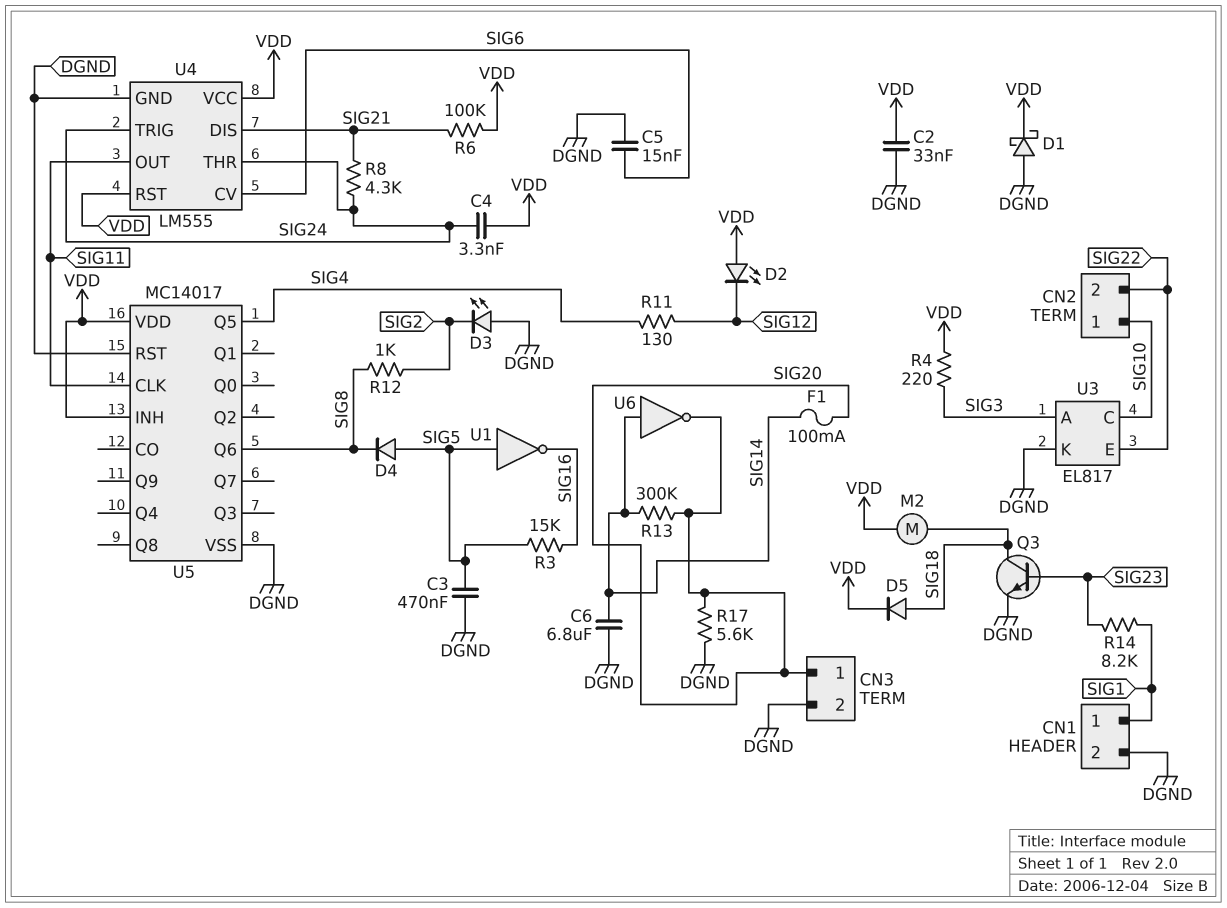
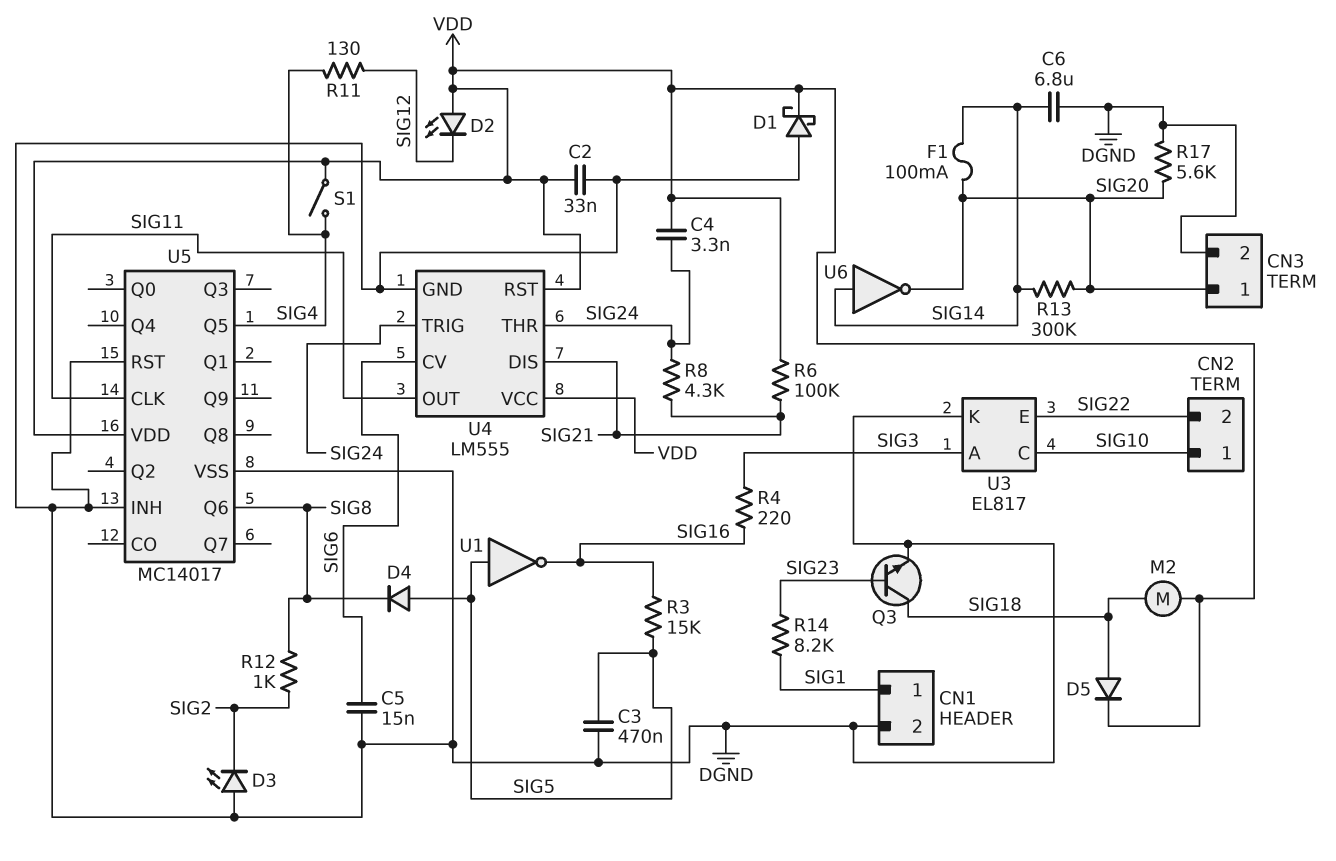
R4: 220 (SIG3, VDD) -> 220 (SIG3, SIG16)
S1: none -> switch (SIG4, VDD)
U5 pin INH: VDD -> DGND

